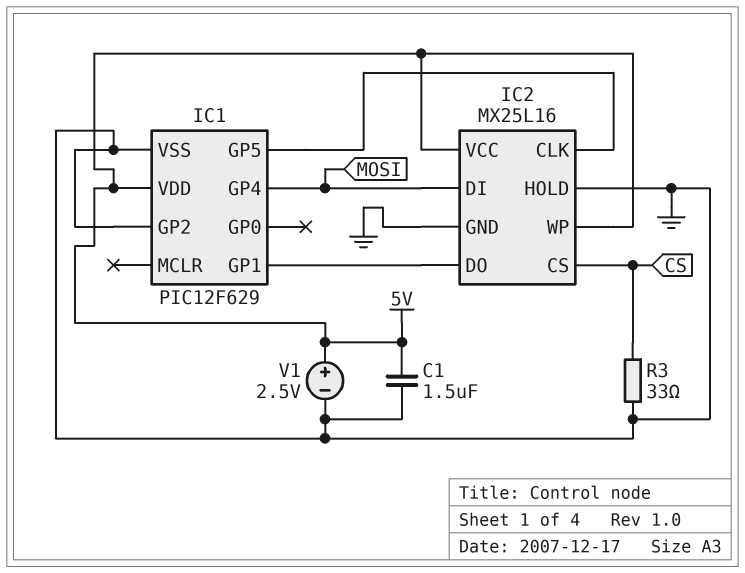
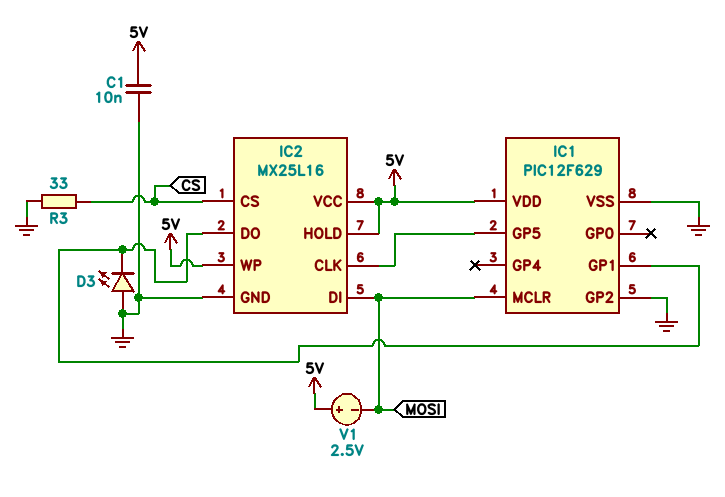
C1: 1.5uF (5V, GND) -> 10nF (5V, GND)
D3: none -> LED (A GND, K IC1/GP1)
IC1 pin GP4: MOSI -> none
IC1 pin MCLR: none -> MOSI
IC2 pin HOLD: GND -> 5V
V1: 2.5V (plus 5V, minus GND) -> 2.5V (plus 5V, minus MOSI)

